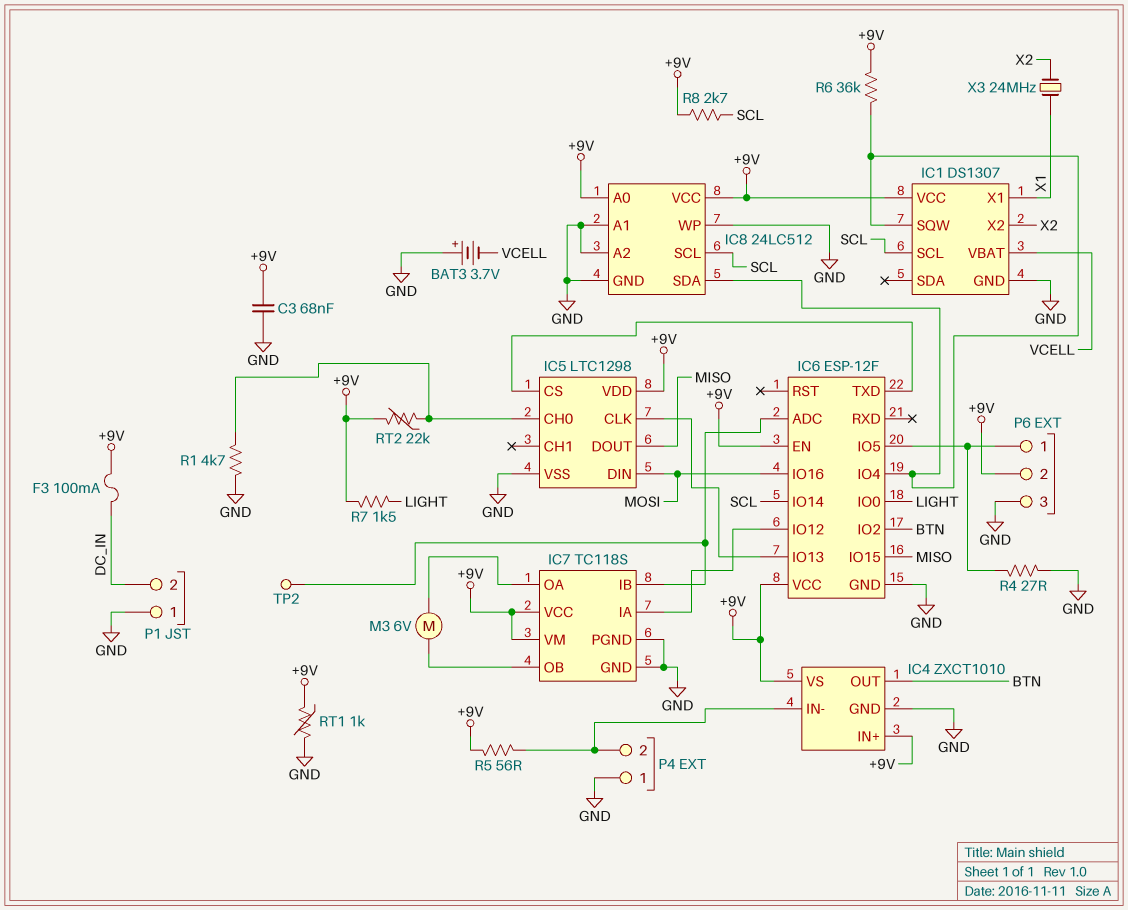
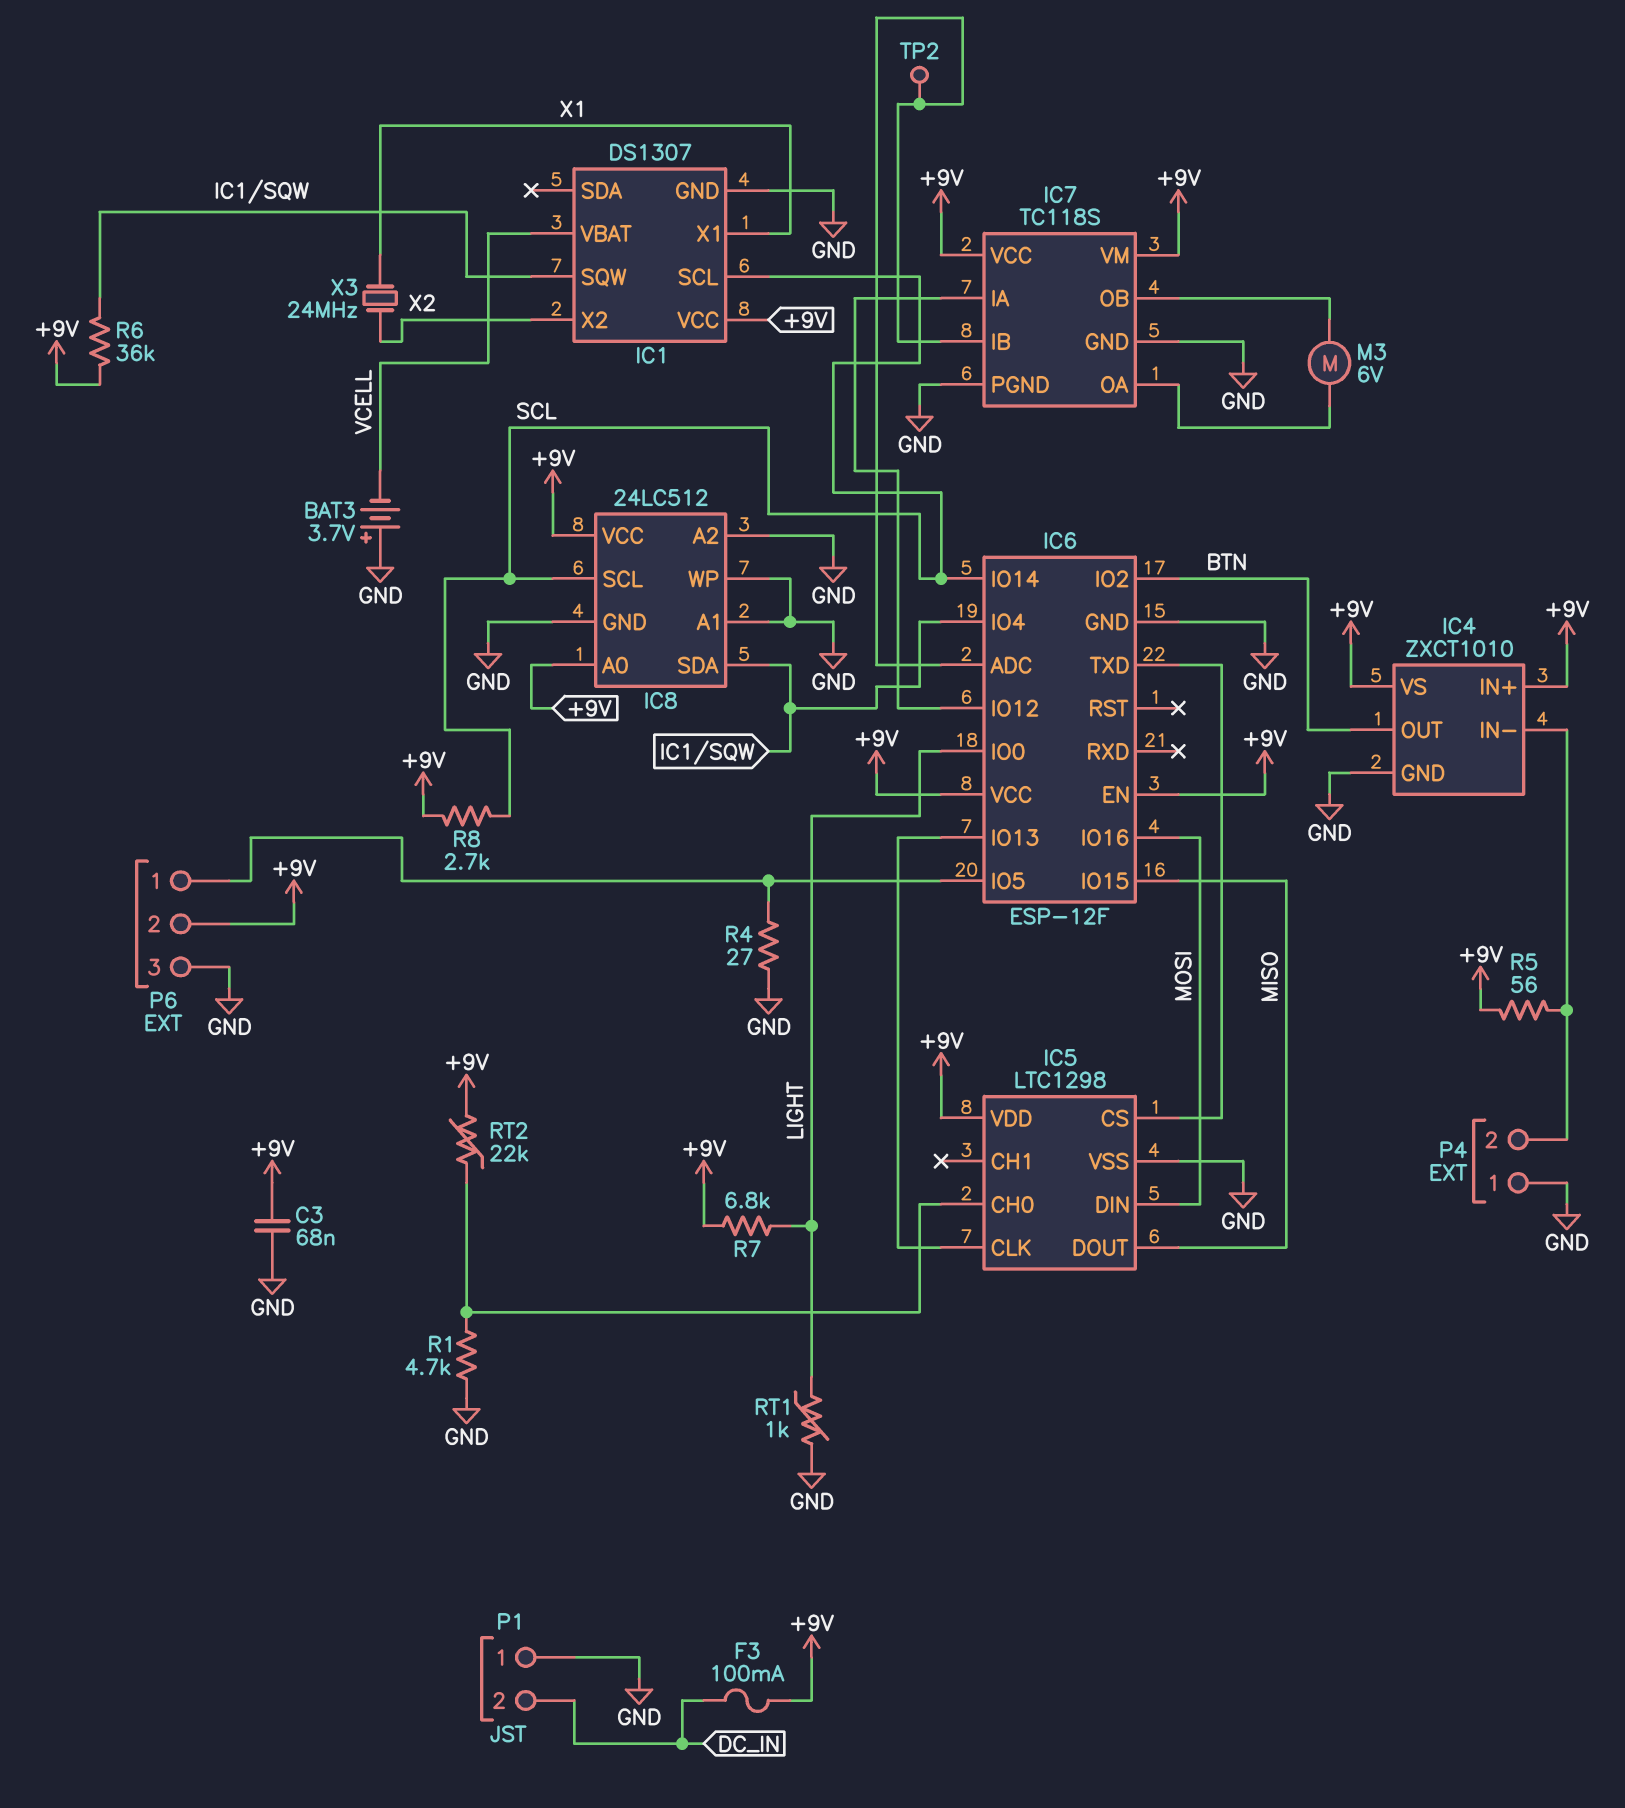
R7: 1.5k (+9V, LIGHT) -> 6.8k (+9V, LIGHT)
RT1: 1k (+9V, GND) -> 1k (GND, LIGHT)

